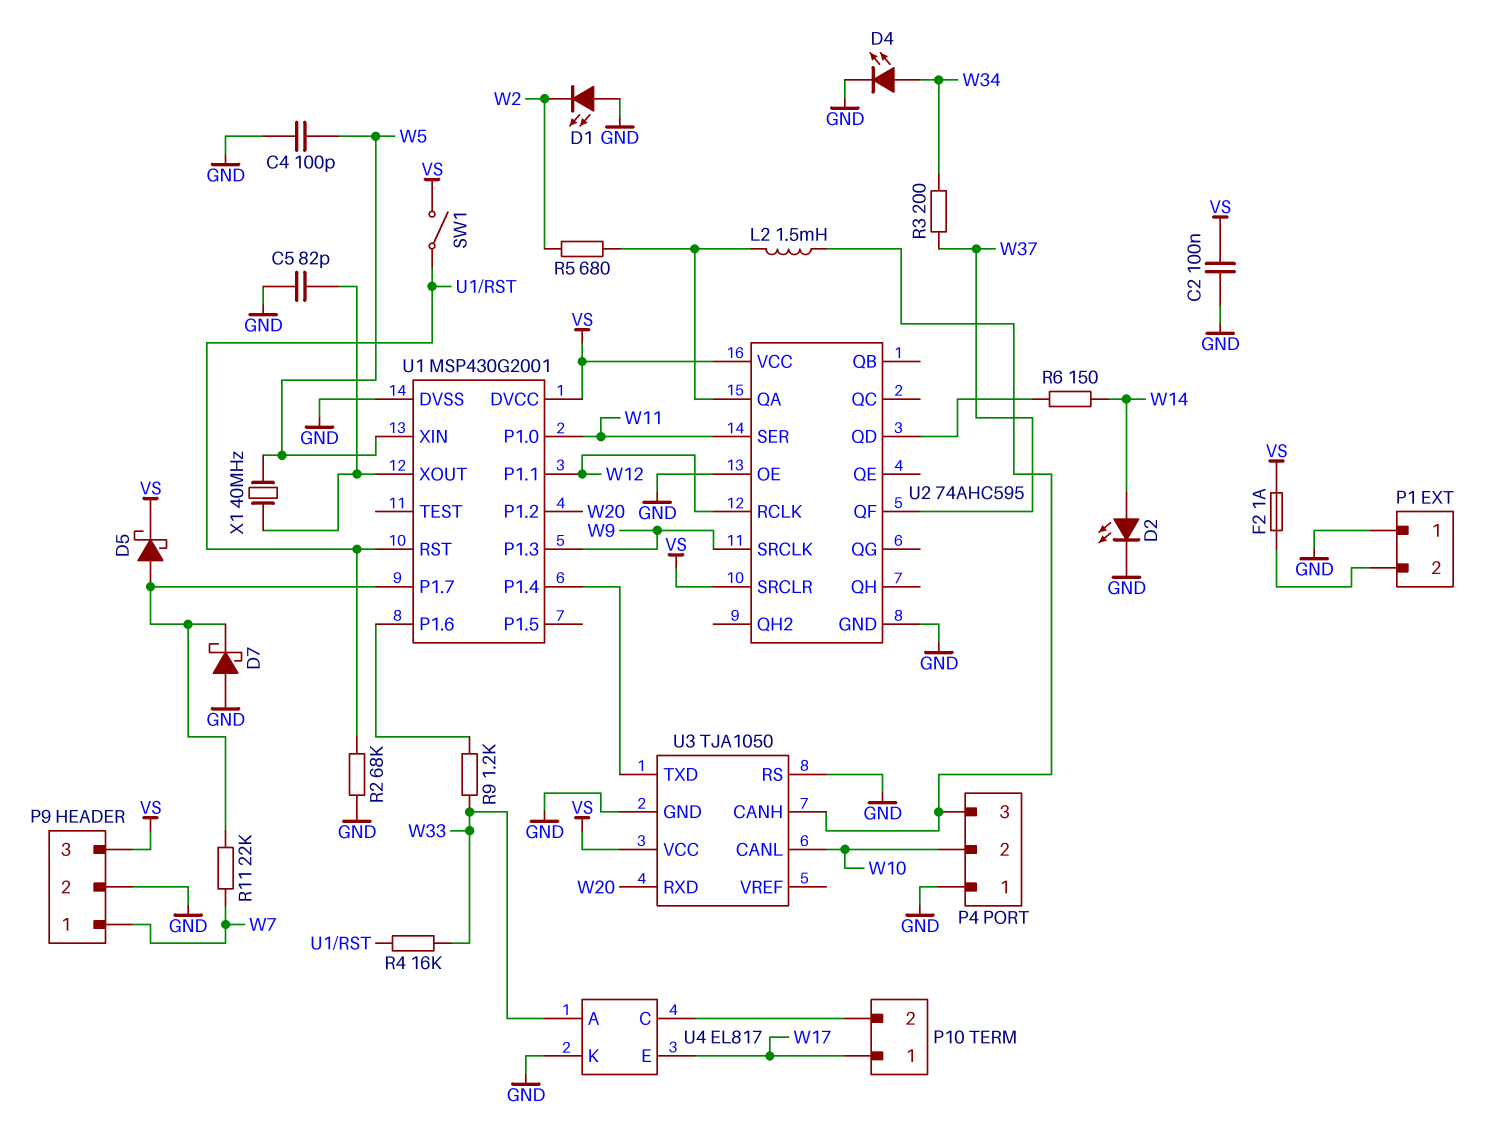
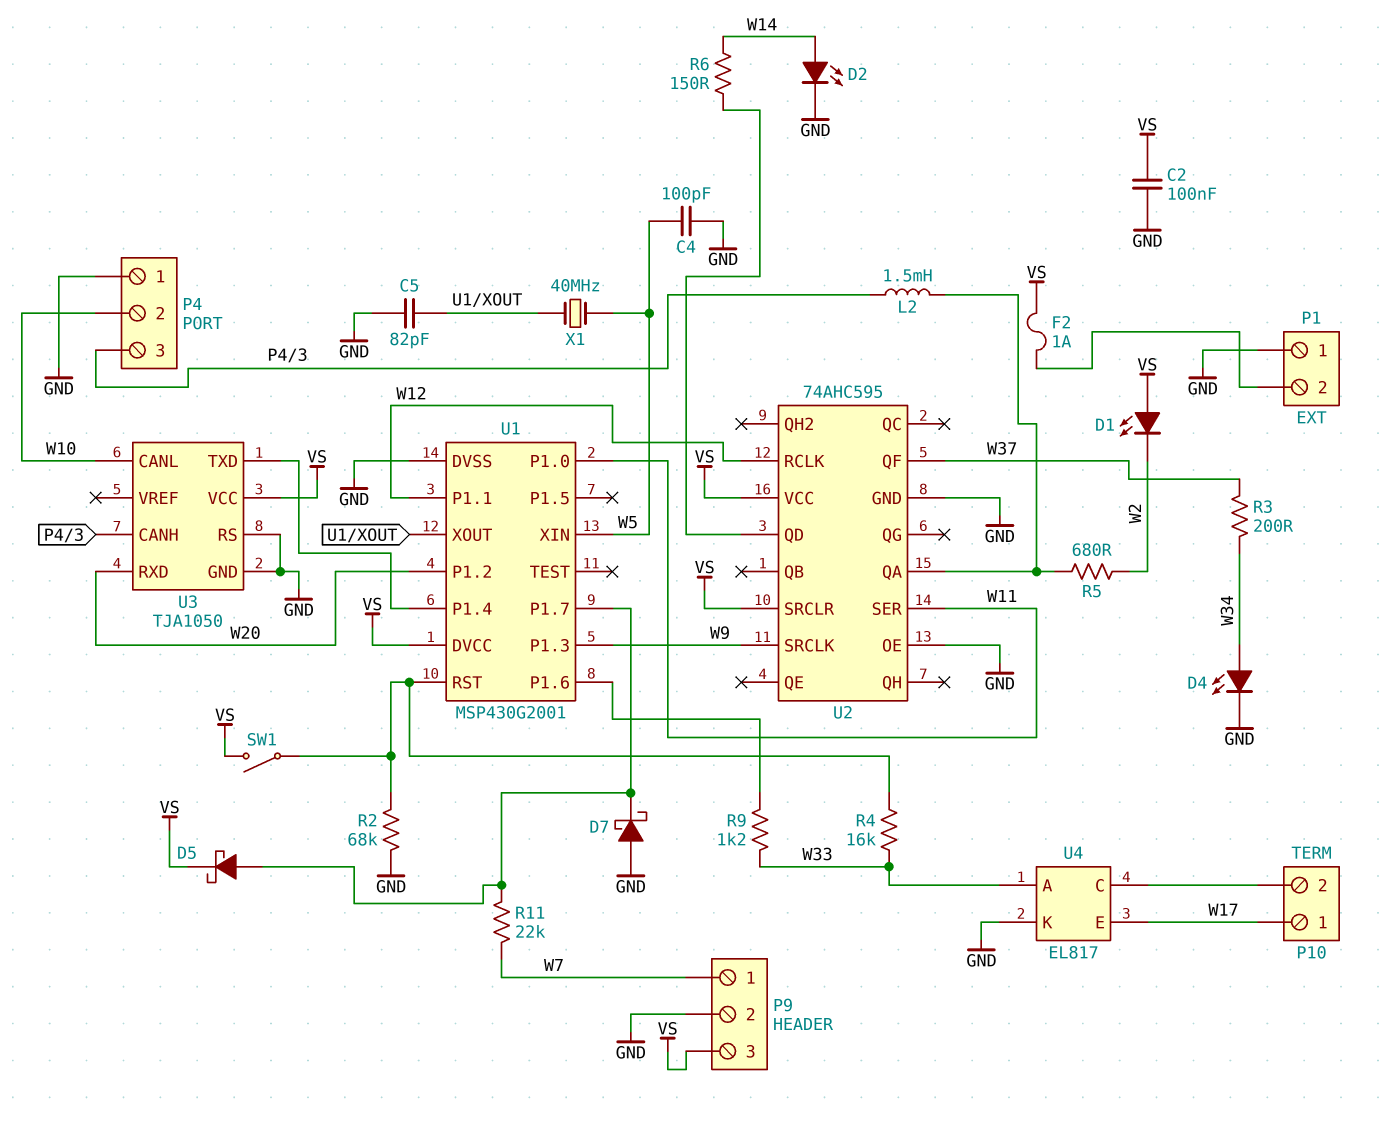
D1: LED (A GND, K W2) -> LED (A VS, K W2)

